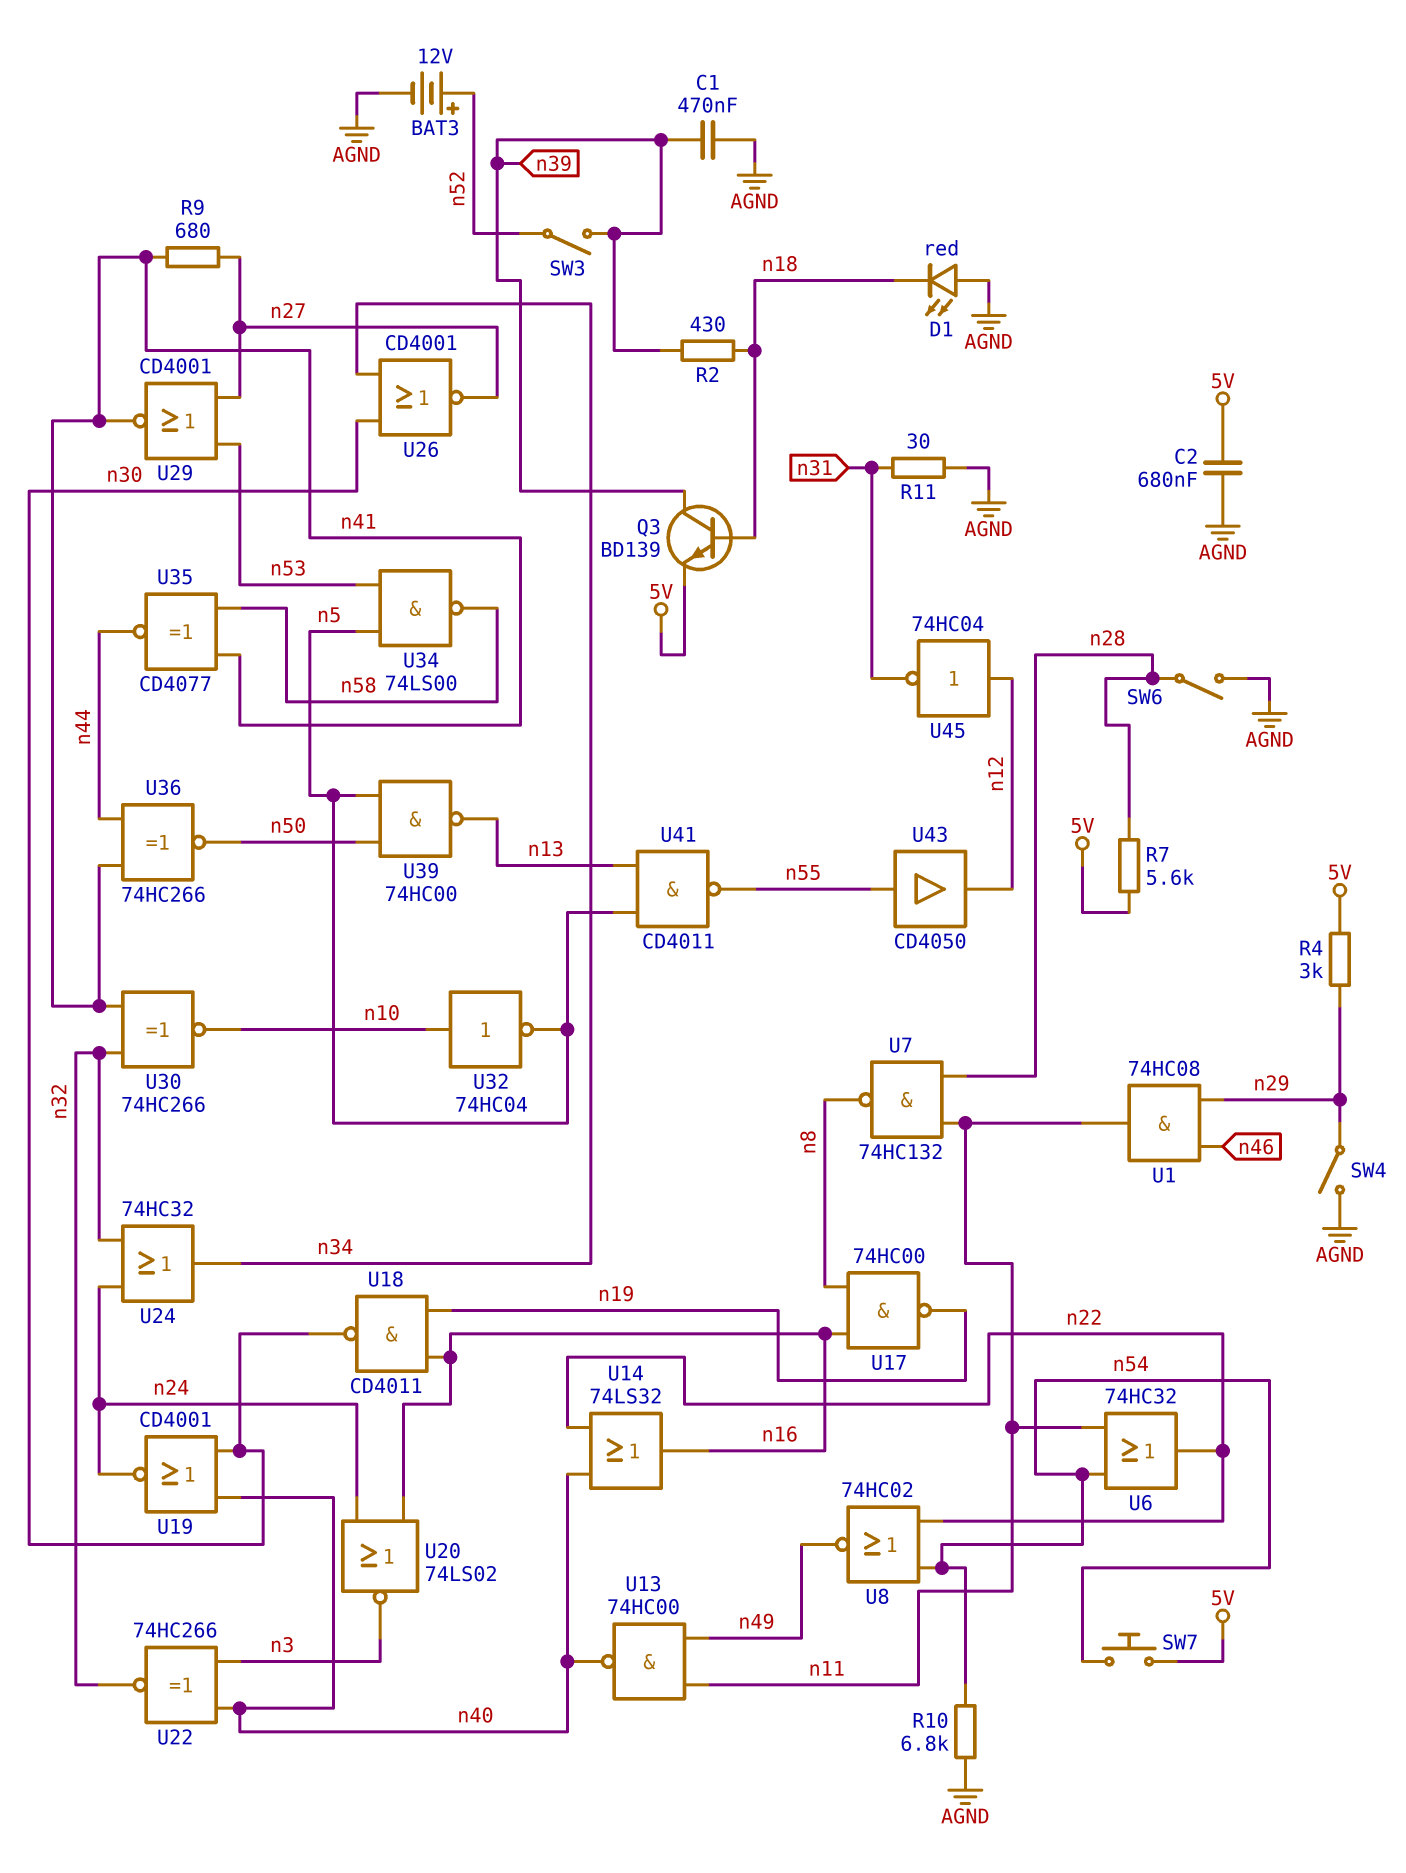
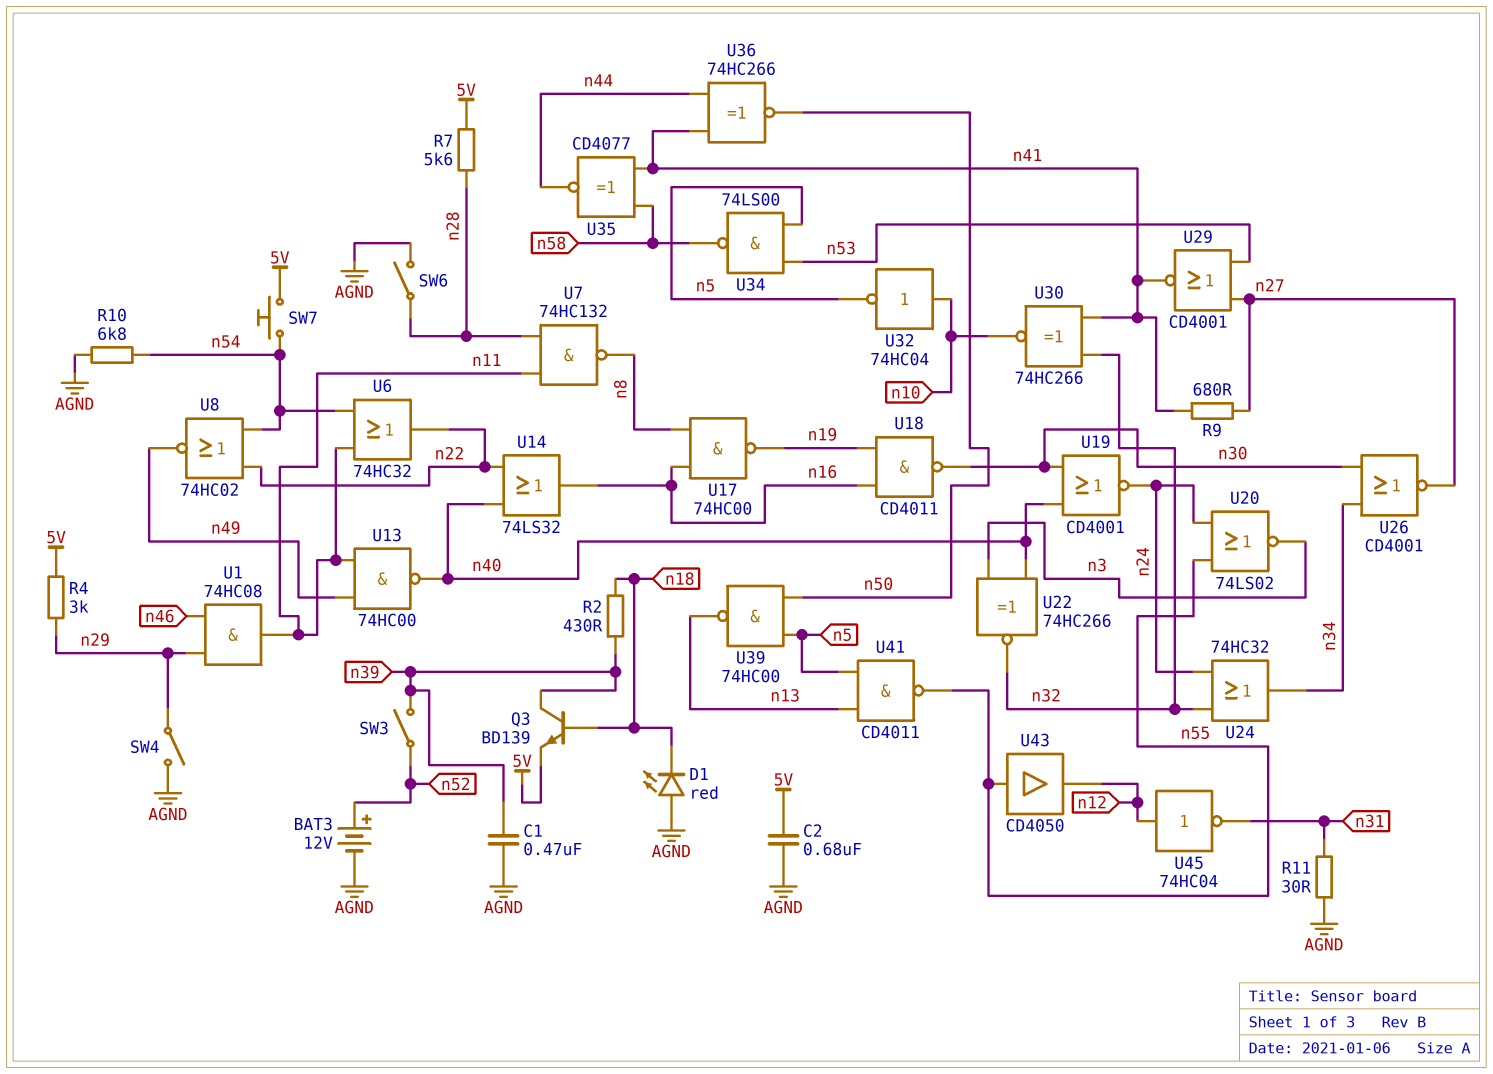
U20: NOR 74LS02 (in n16, in n24, out n3) -> NOR 74LS02 (in n24, in n55, out n3)

